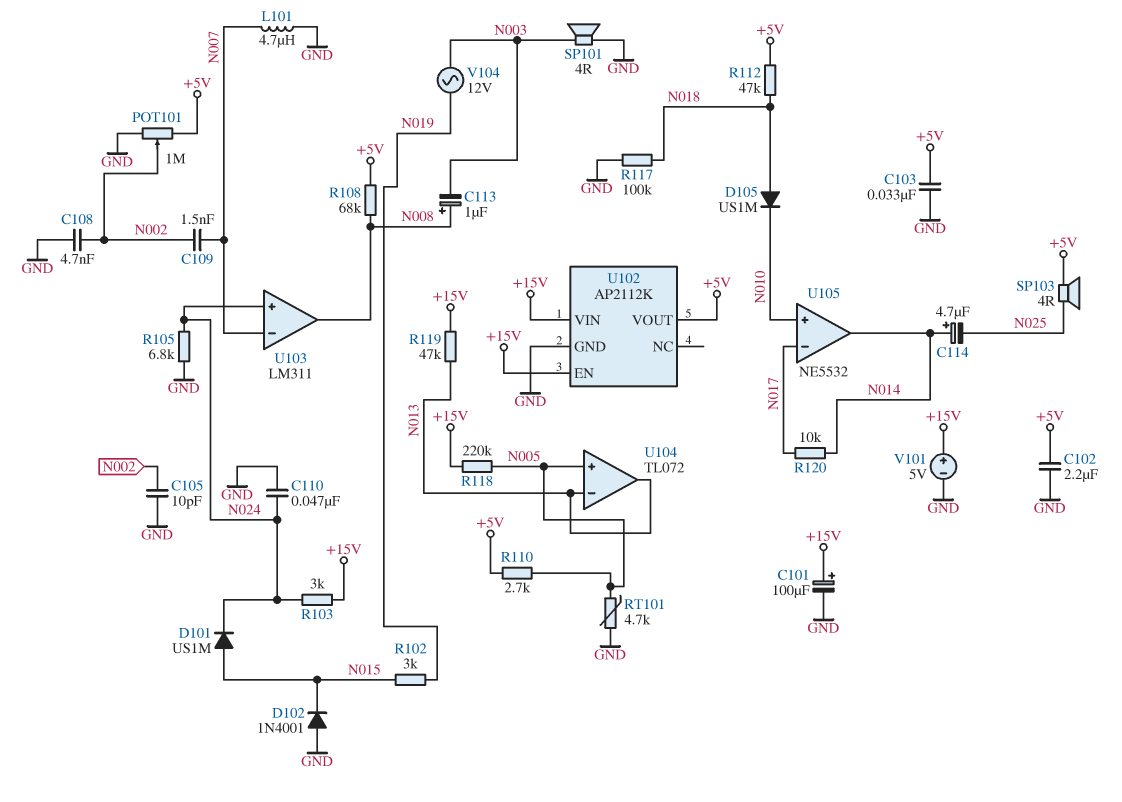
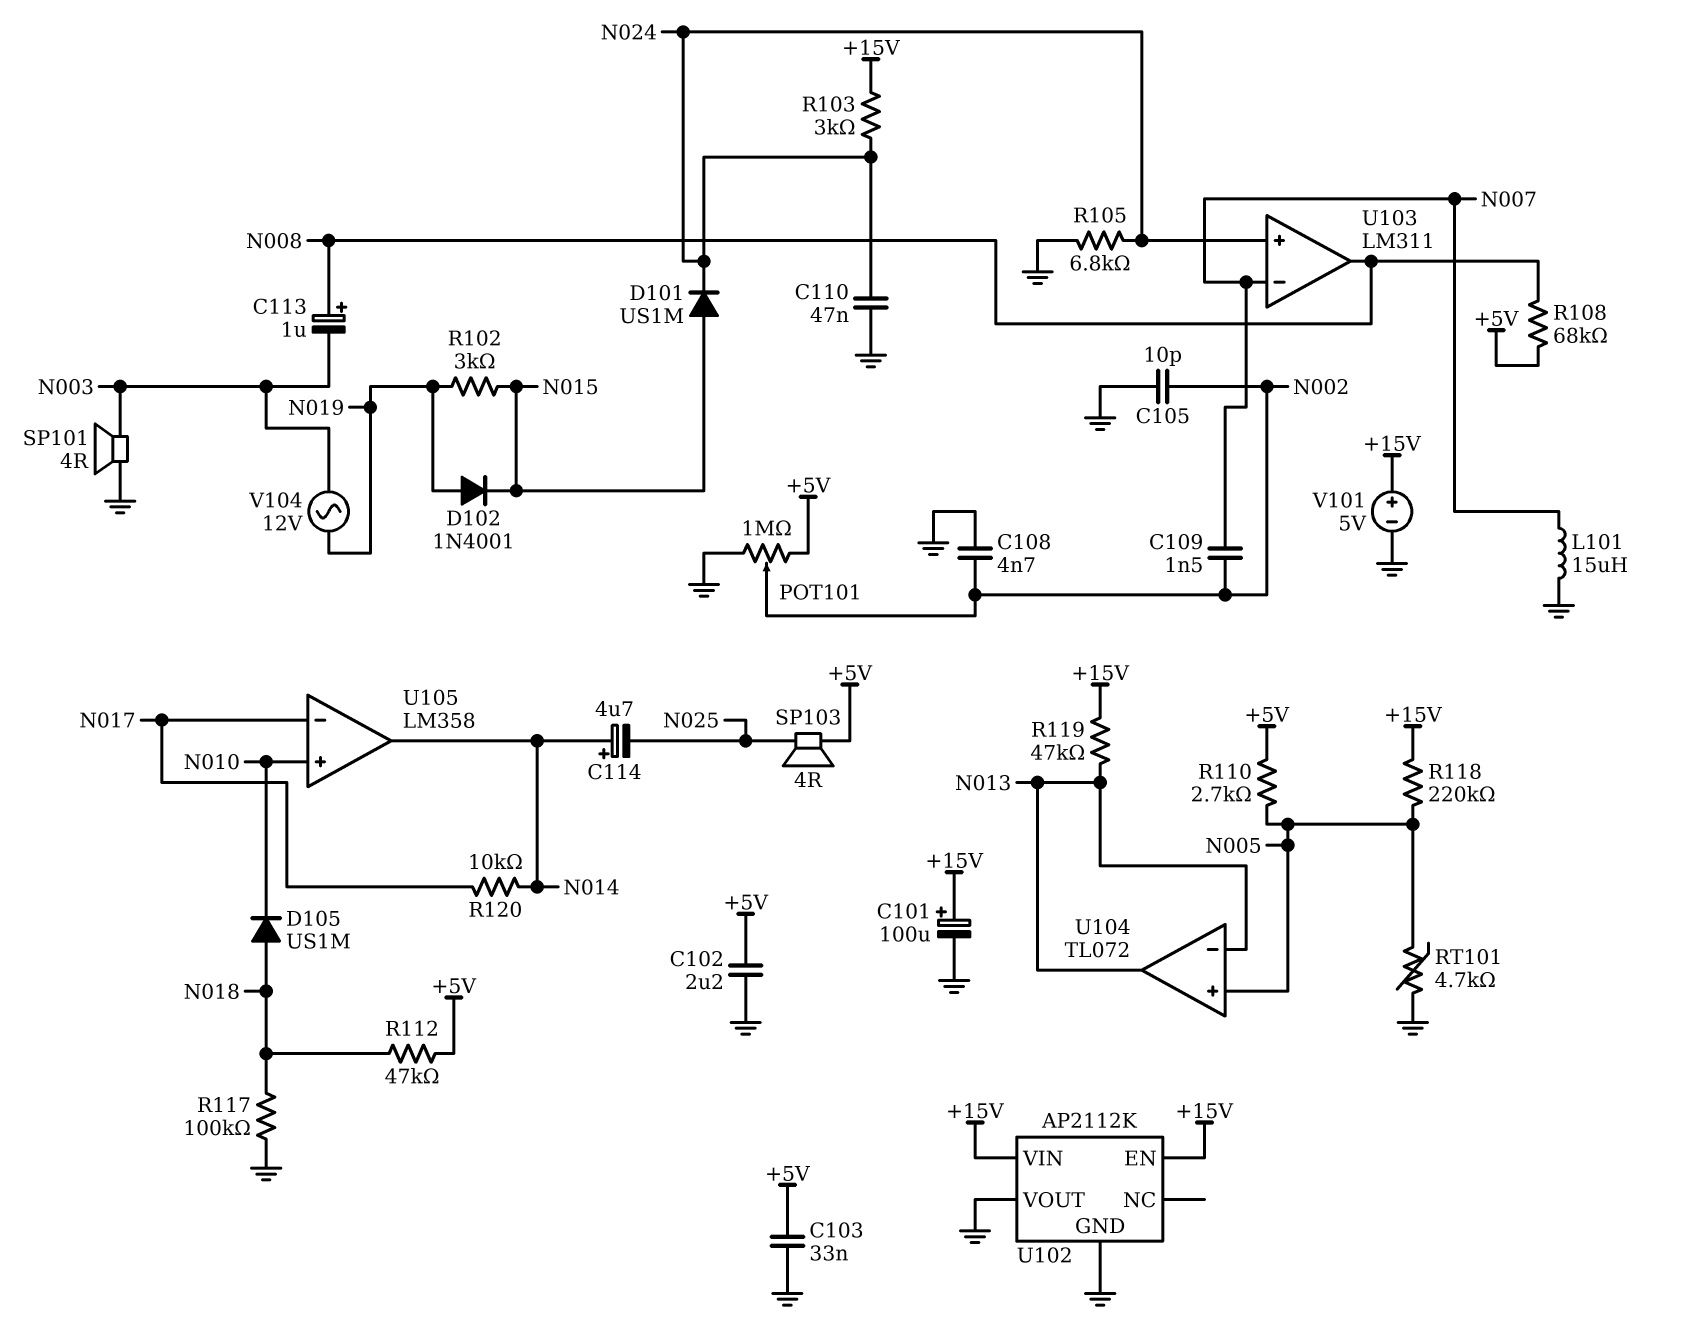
D102: diode 1N4001 (A GND, K N015) -> diode 1N4001 (A N019, K N015)
L101: 4.7uH (GND, N007) -> 15uH (GND, N007)
U102 pin VOUT: +5V -> GND
U105: NE5532 -> LM358

